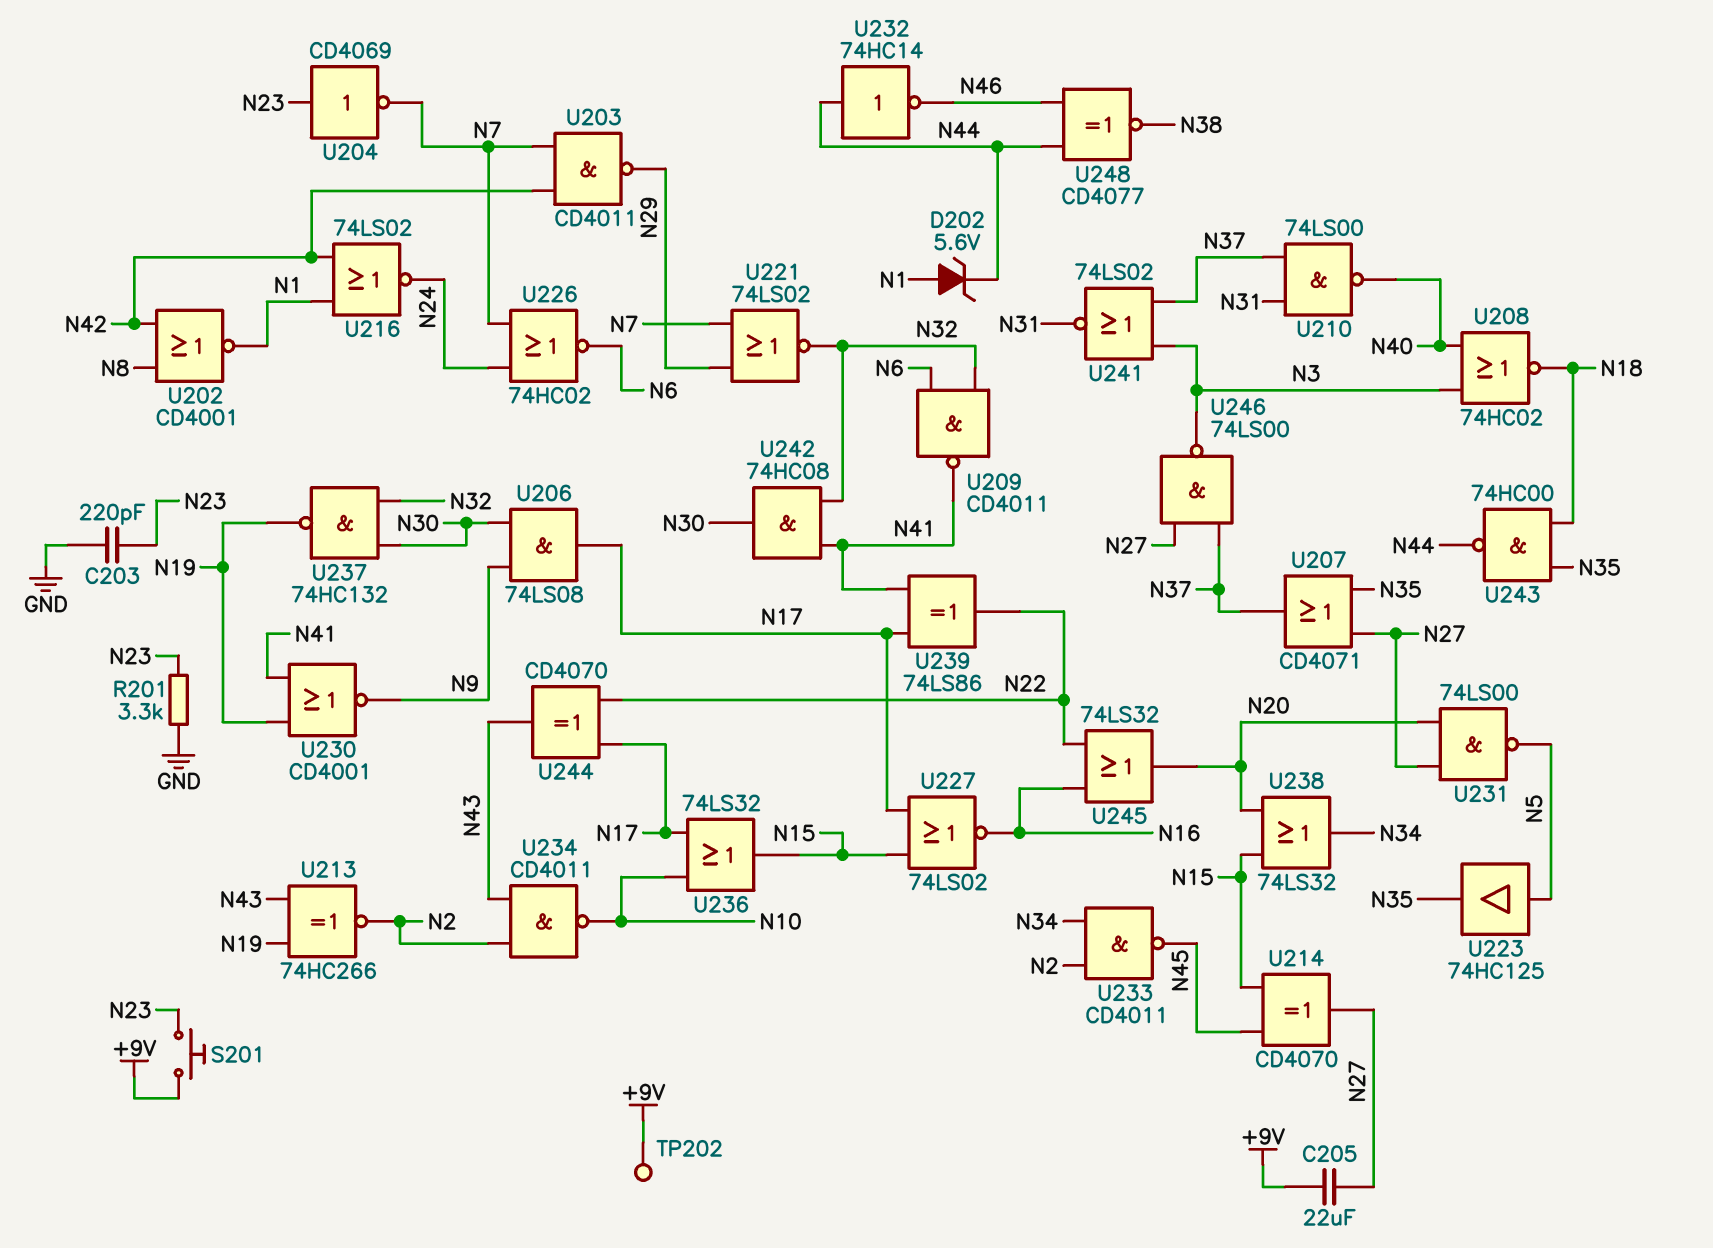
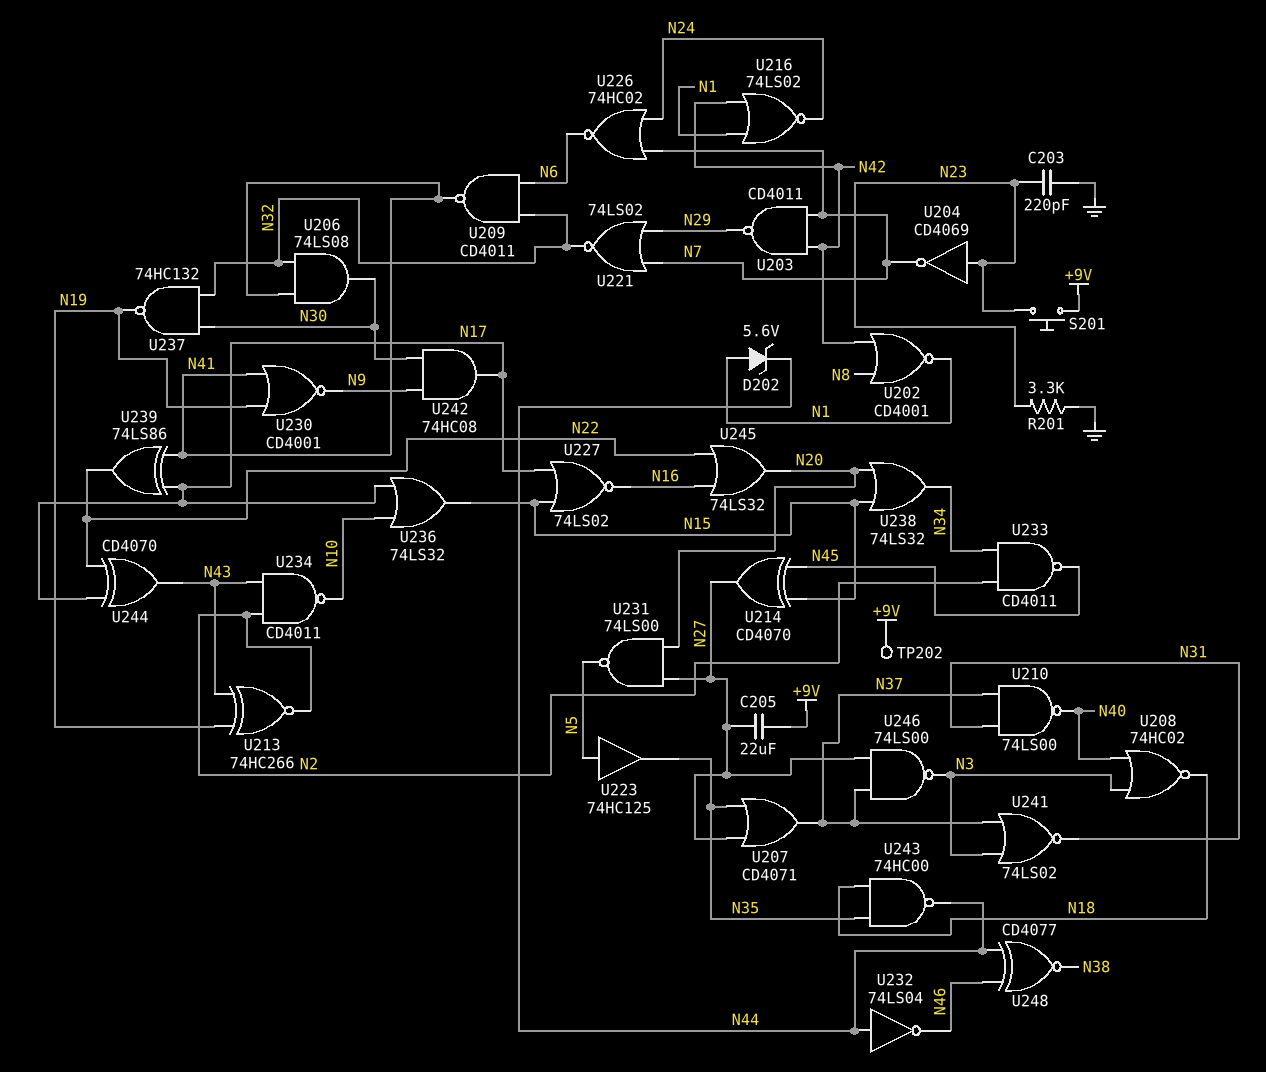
U206: AND 74LS08 (in N9, in N30, out N17) -> AND 74LS08 (in N32, in N41, out N30)
U232: NOT 74HC14 (in N44, out N46) -> NOT 74LS04 (in N44, out N46)
U242: AND 74HC08 (in N32, in N41, out N30) -> AND 74HC08 (in N9, in N30, out N17)

